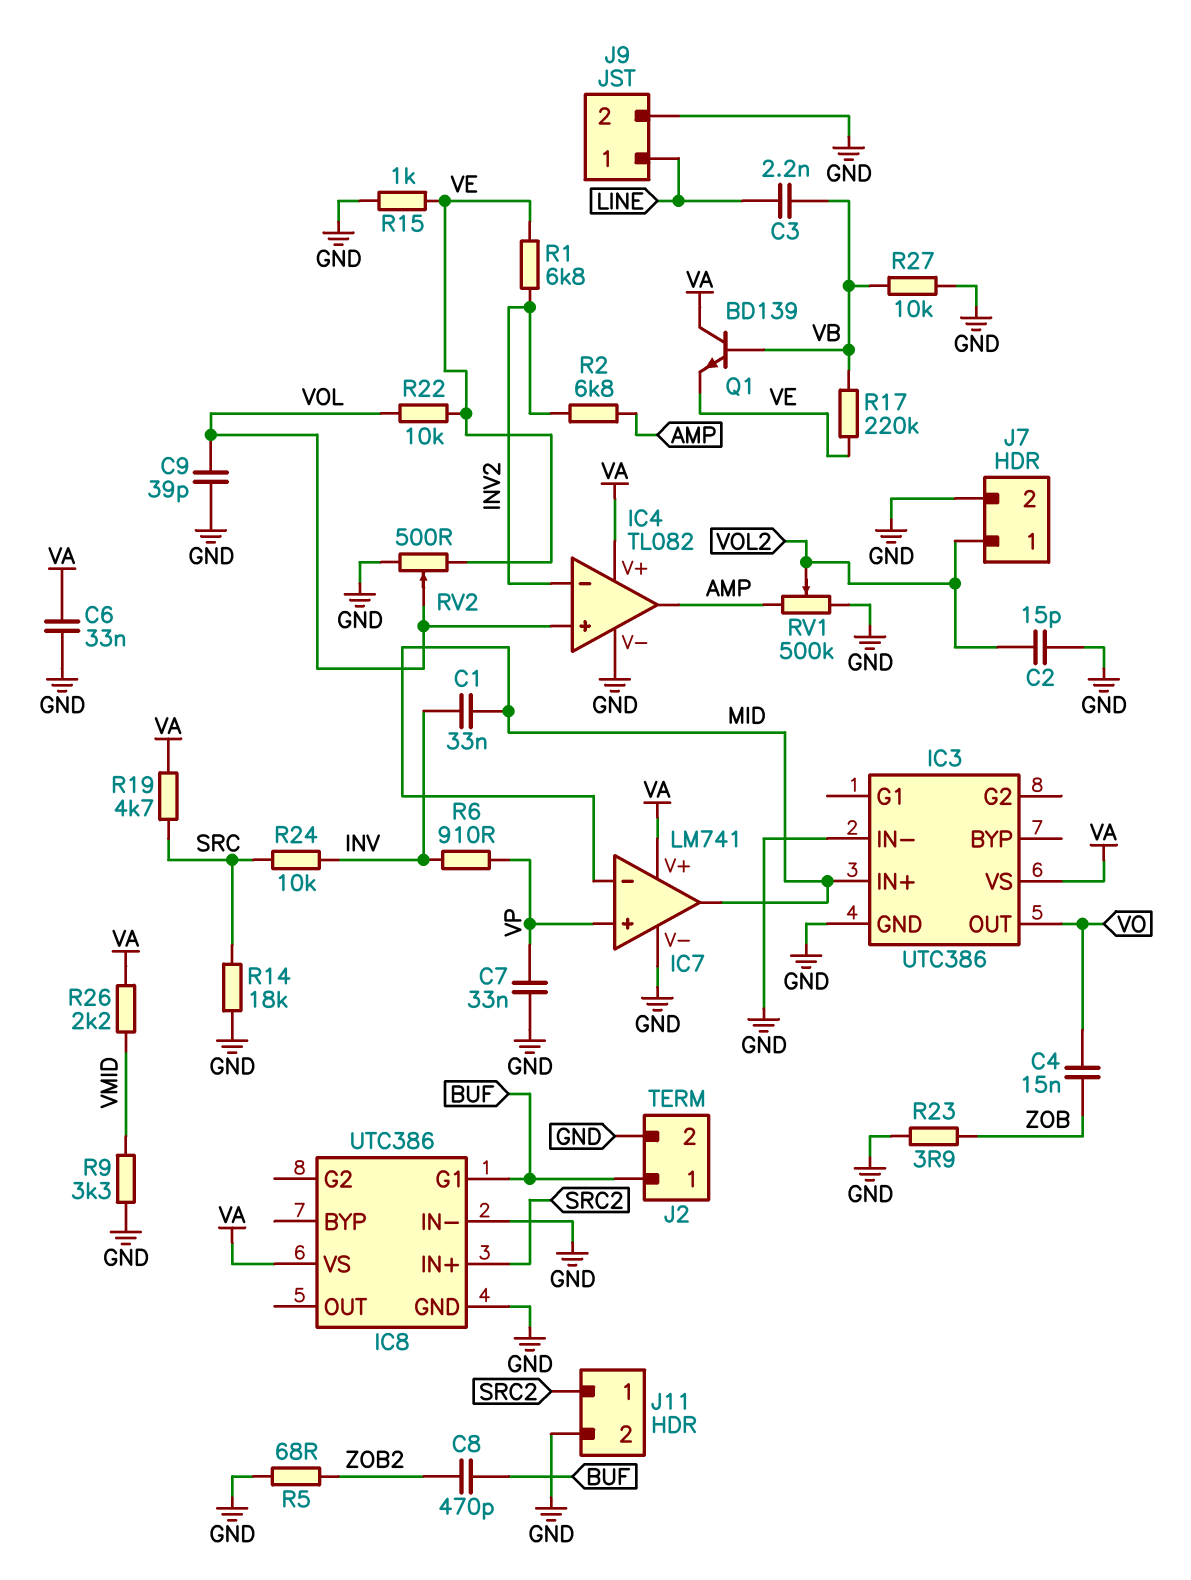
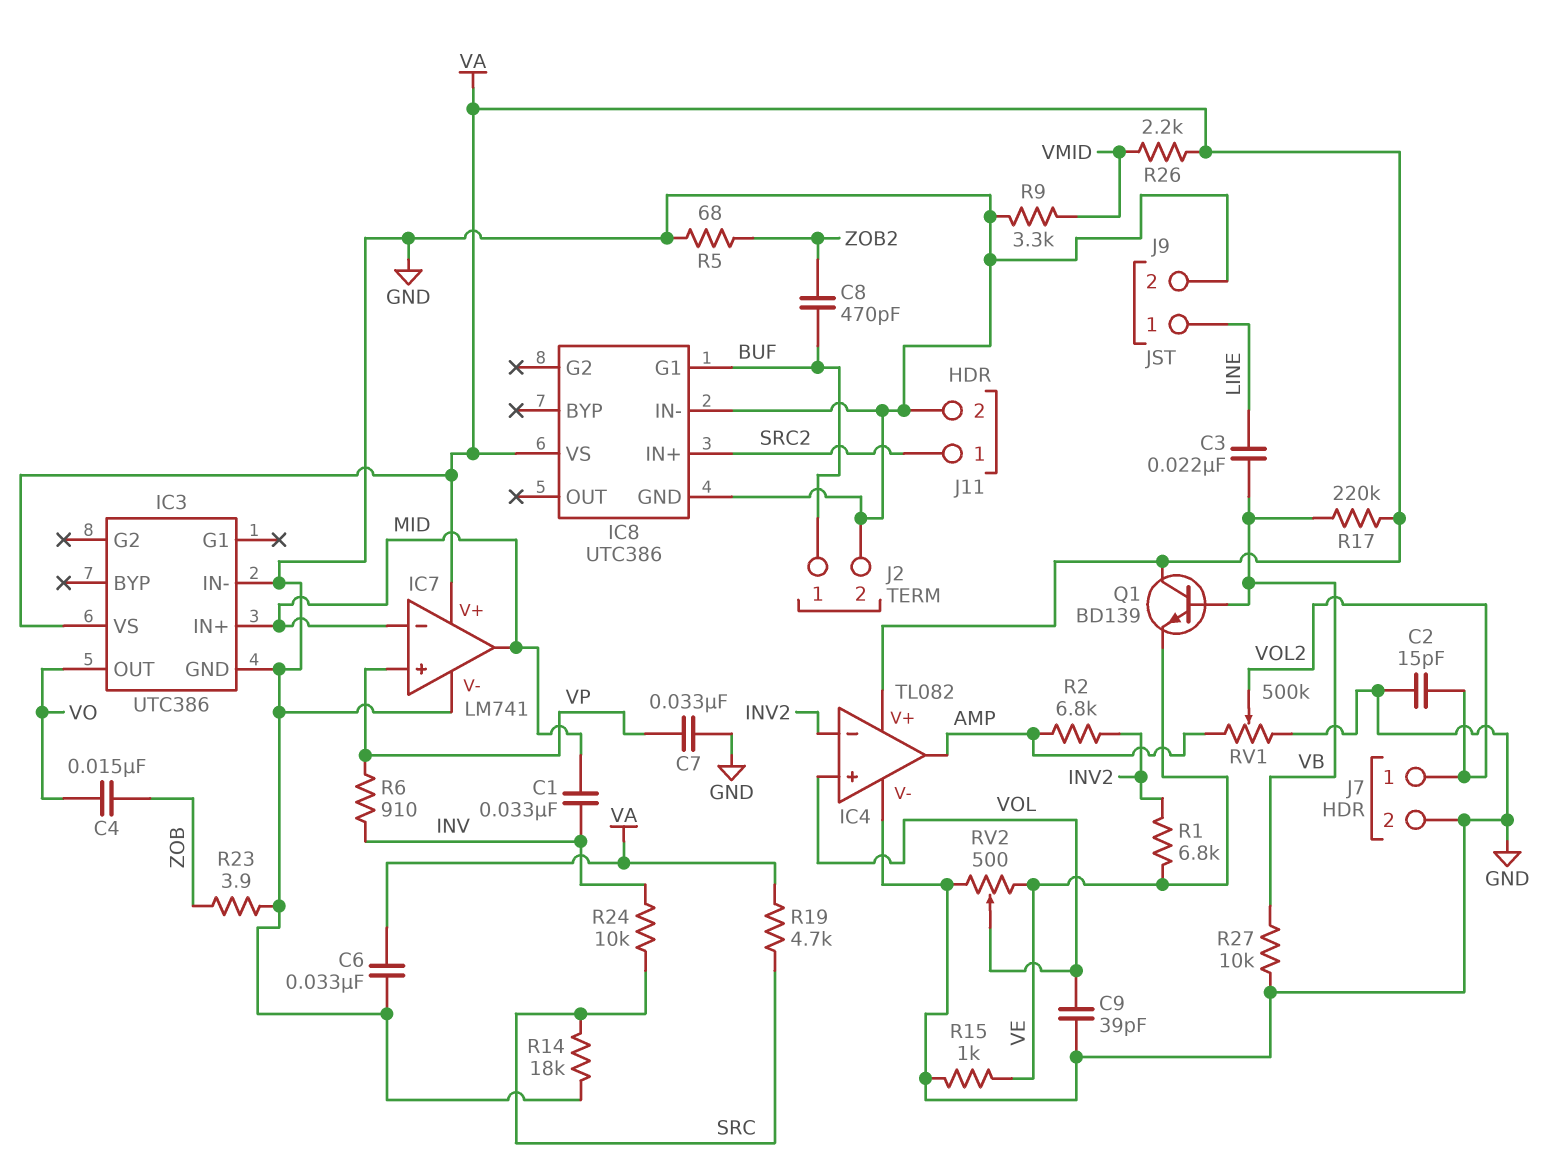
C3: 2.2nF (LINE, VB) -> 22nF (LINE, VB)
R17: 220k (VB, VE) -> 220k (VA, VB)
R22: 10k (VE, VOL) -> none

